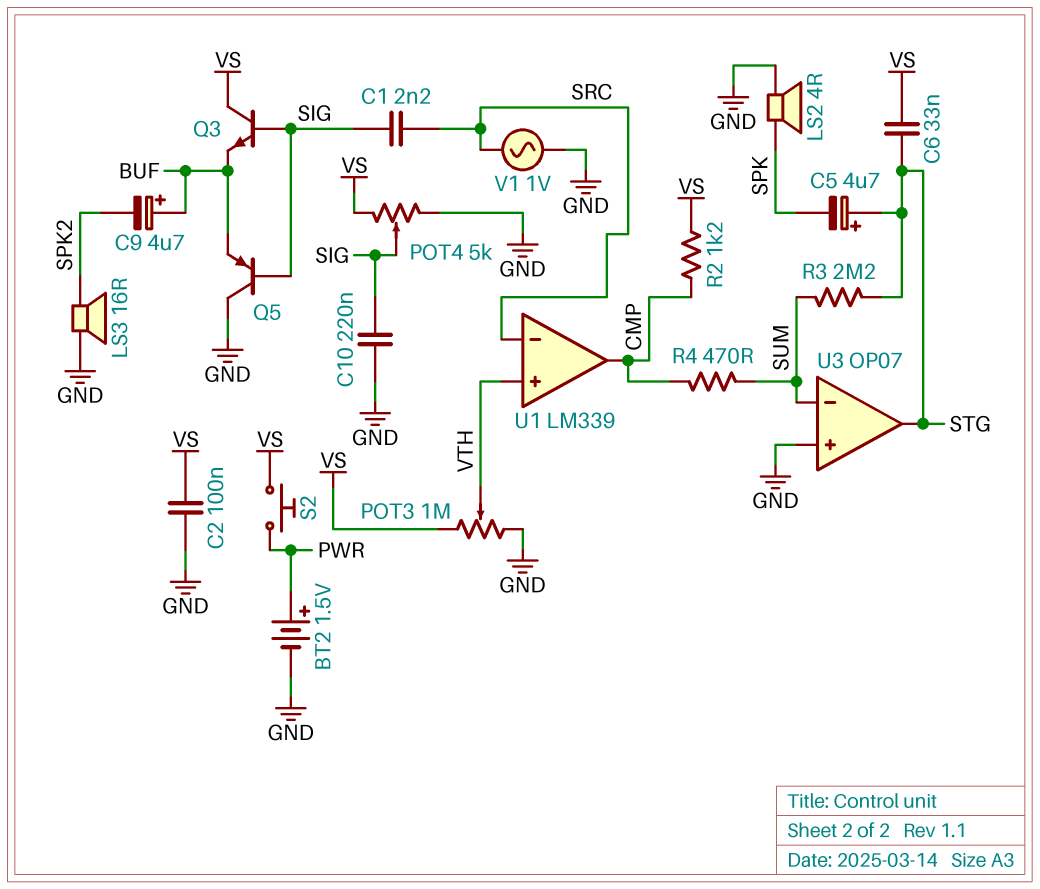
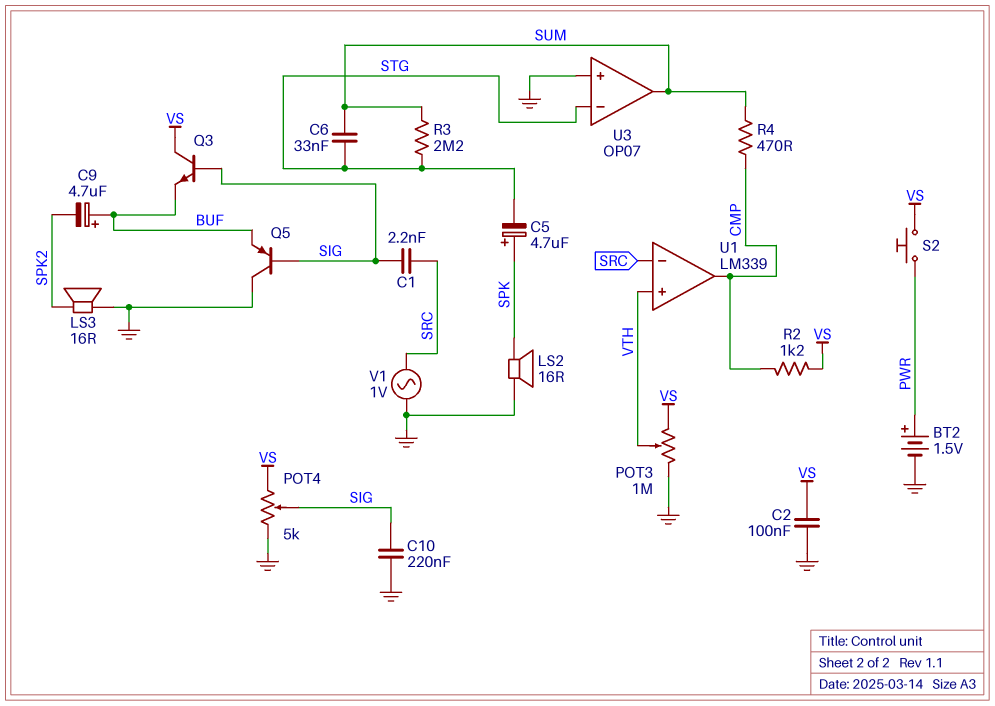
C5: 4.7uF (plus STG, minus SPK) -> 4.7uF (plus SPK, minus STG)
C6: 33nF (STG, VS) -> 33nF (STG, SUM)
LS2: speaker 4R (GND, SPK) -> speaker 16R (GND, SPK)
U3 pin in-: SUM -> STG
U3 pin out: STG -> SUM

